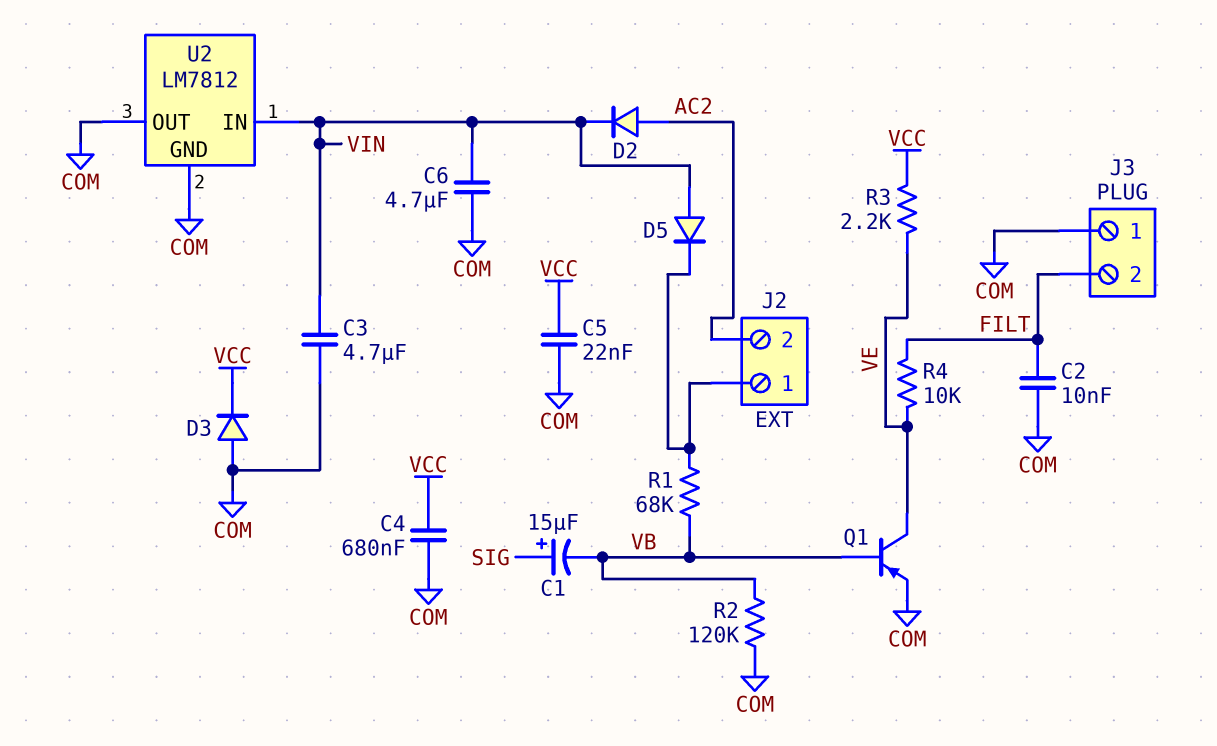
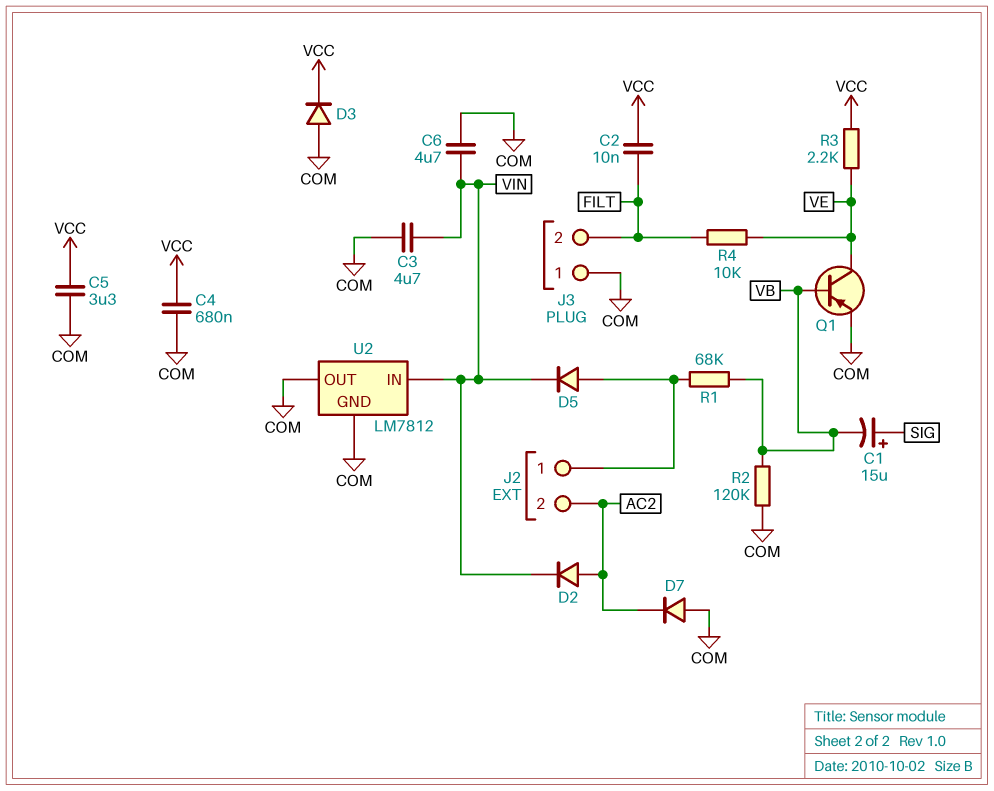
C2: 10nF (COM, FILT) -> 10nF (FILT, VCC)
C5: 22nF (COM, VCC) -> 3.3uF (COM, VCC)
D5: diode (A VIN, K J2/1) -> diode (A J2/1, K VIN)
D7: none -> diode (A COM, K AC2)

